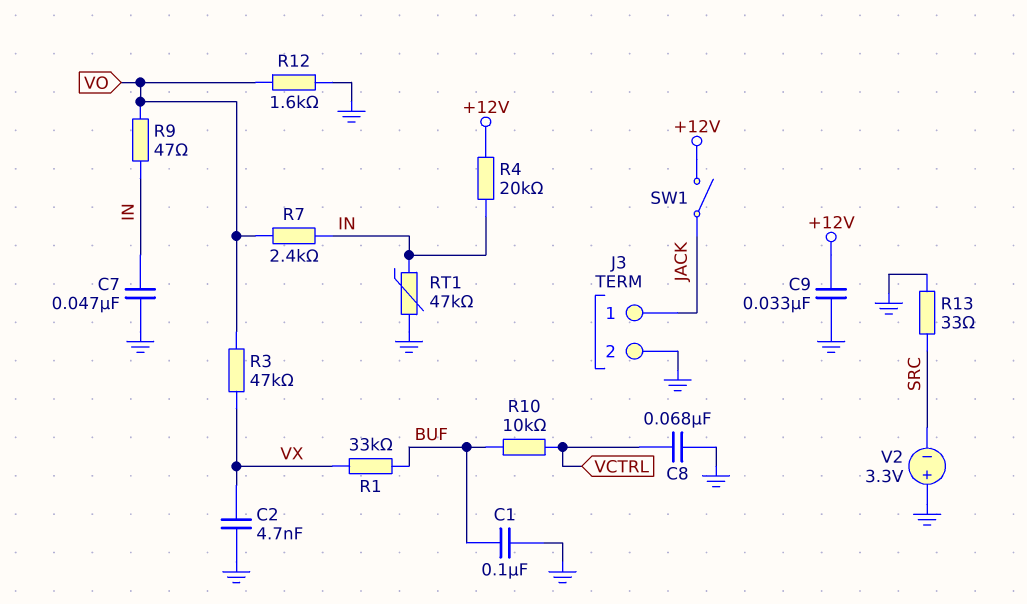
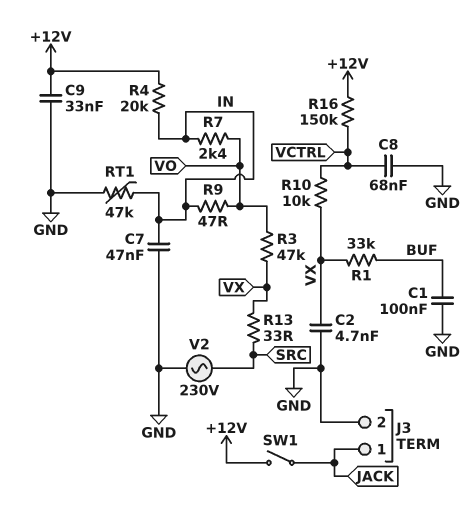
R10: 10k (BUF, VCTRL) -> 10k (VCTRL, VX)
R12: 1.6k (GND, VO) -> none
R13: 33 (GND, SRC) -> 33 (SRC, VX)
R16: none -> 150k (+12V, VCTRL)
V2: 3.3V (plus GND, minus SRC) -> AC 230V (GND, SRC)

